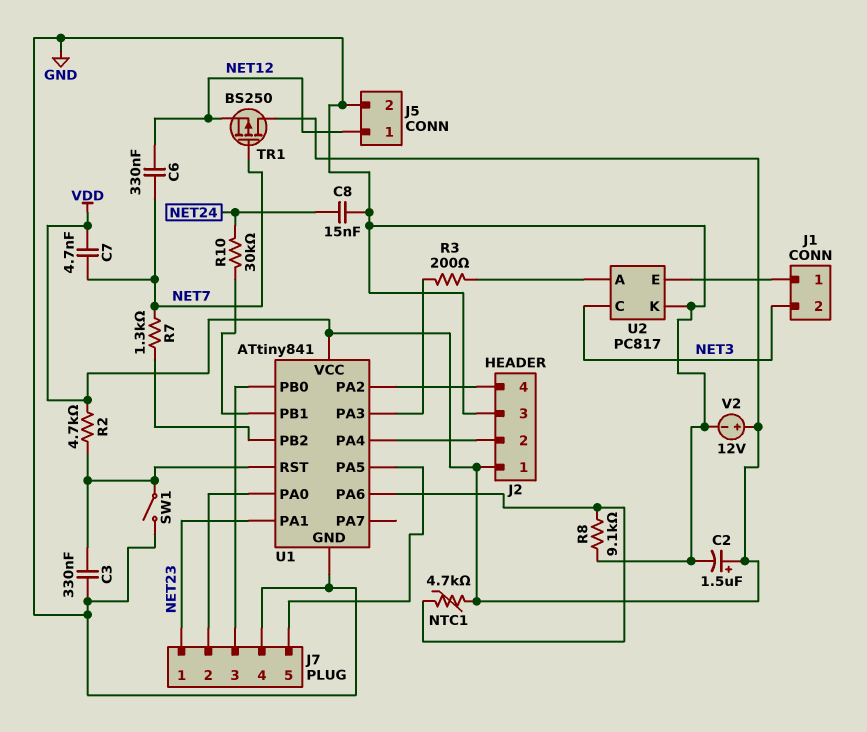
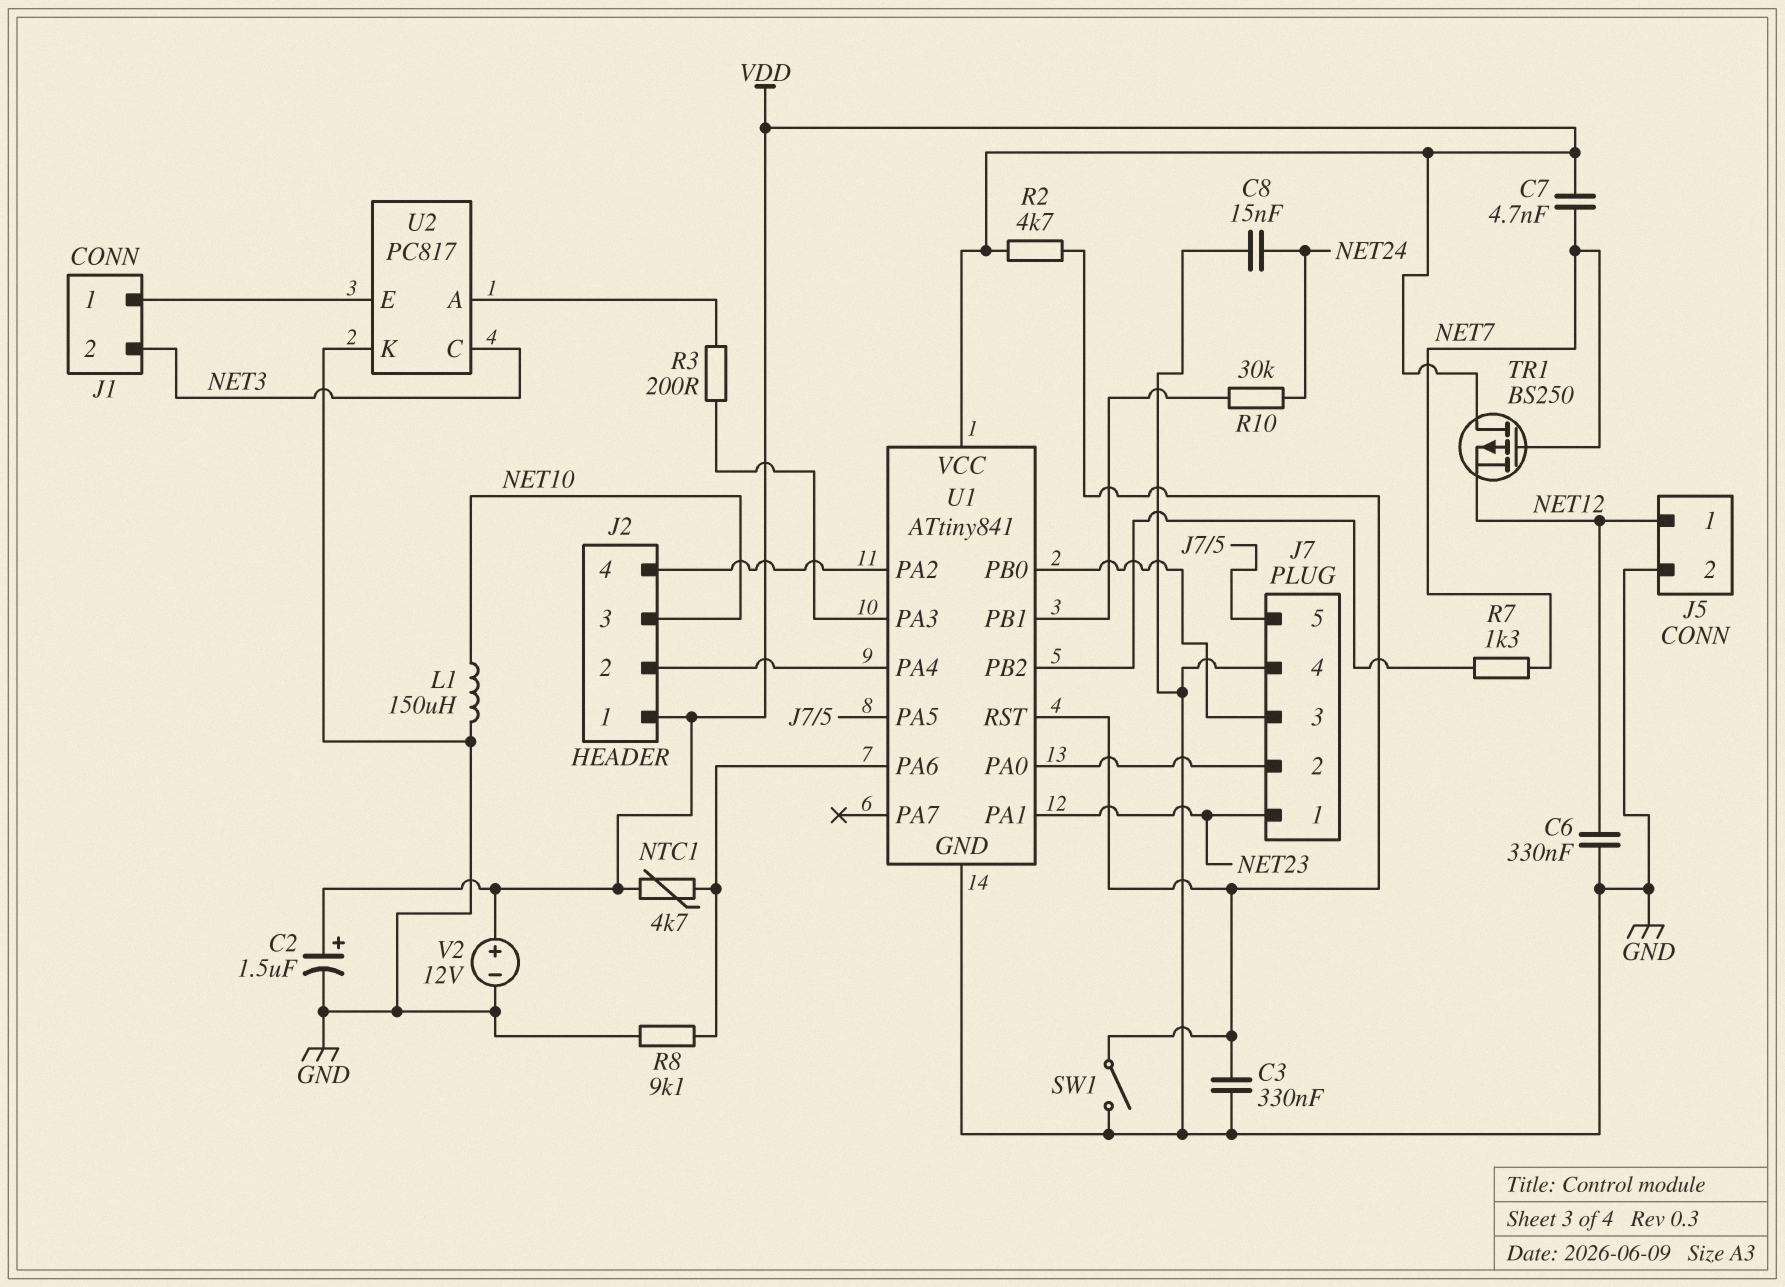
C6: 330nF (NET7, NET12) -> 330nF (GND, NET12)
J2 pin 3: GND -> NET10
L1: none -> 150uH (GND, NET10)

